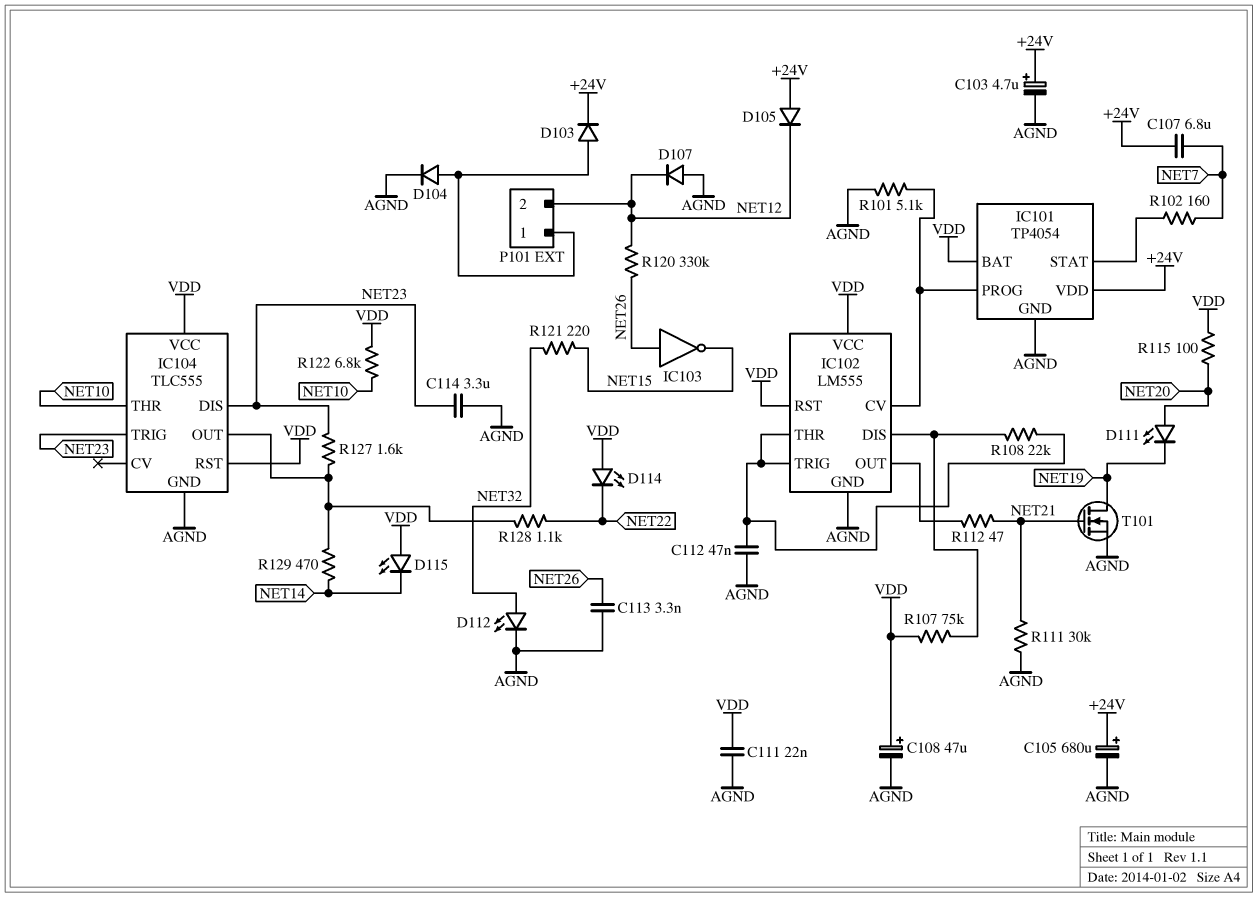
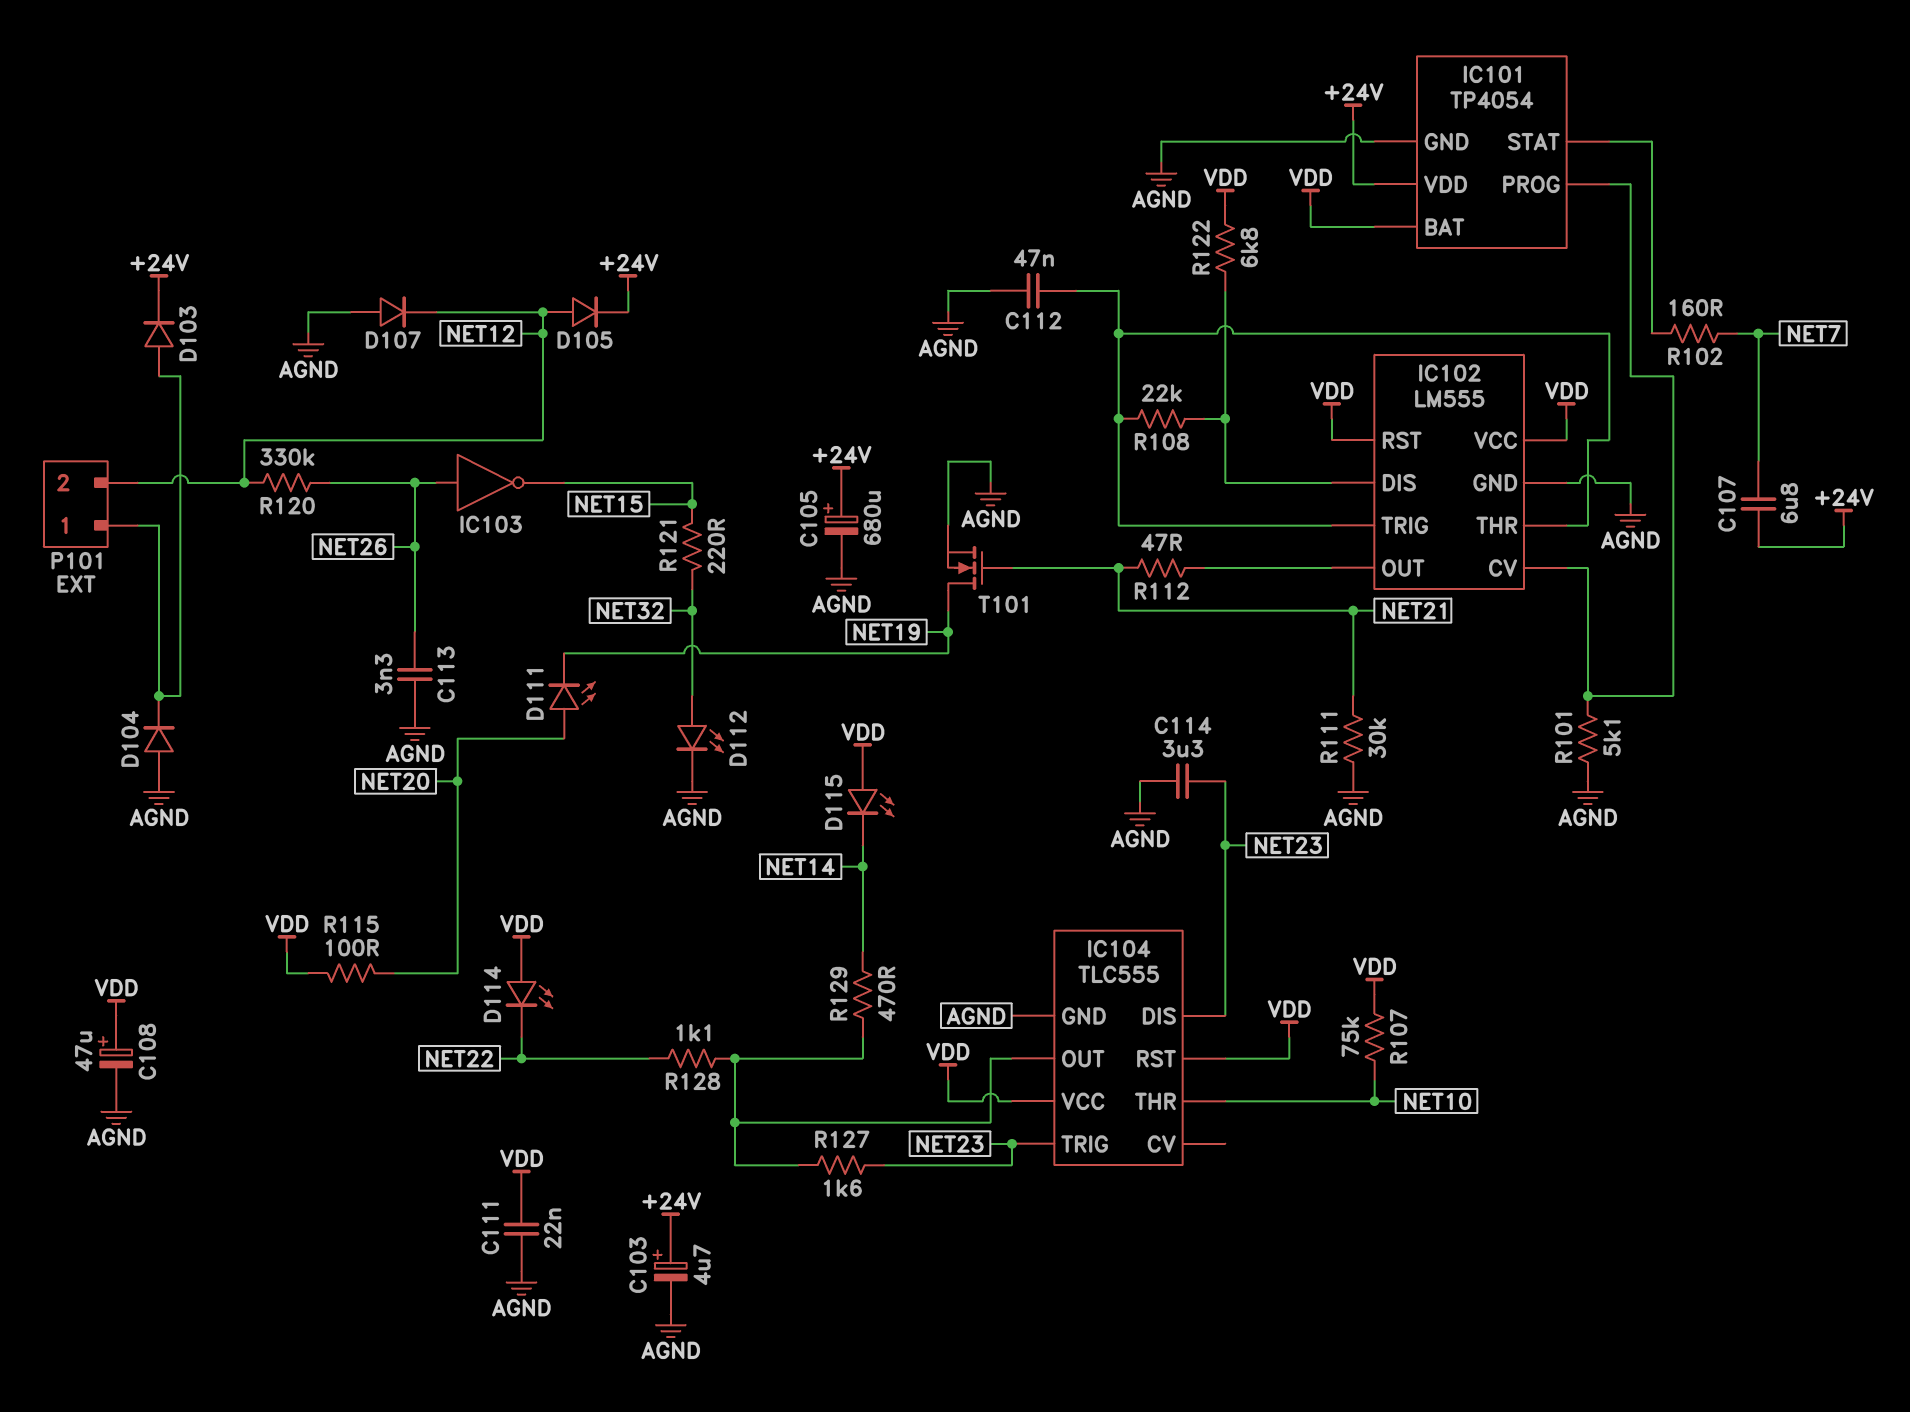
D104: diode (A P101/1, K AGND) -> diode (A AGND, K P101/1)
D105: diode (A +24V, K NET12) -> diode (A NET12, K +24V)
R107: 75k (IC102/DIS, VDD) -> 75k (NET10, VDD)
R122: 6.8k (NET10, VDD) -> 6.8k (IC102/DIS, VDD)

